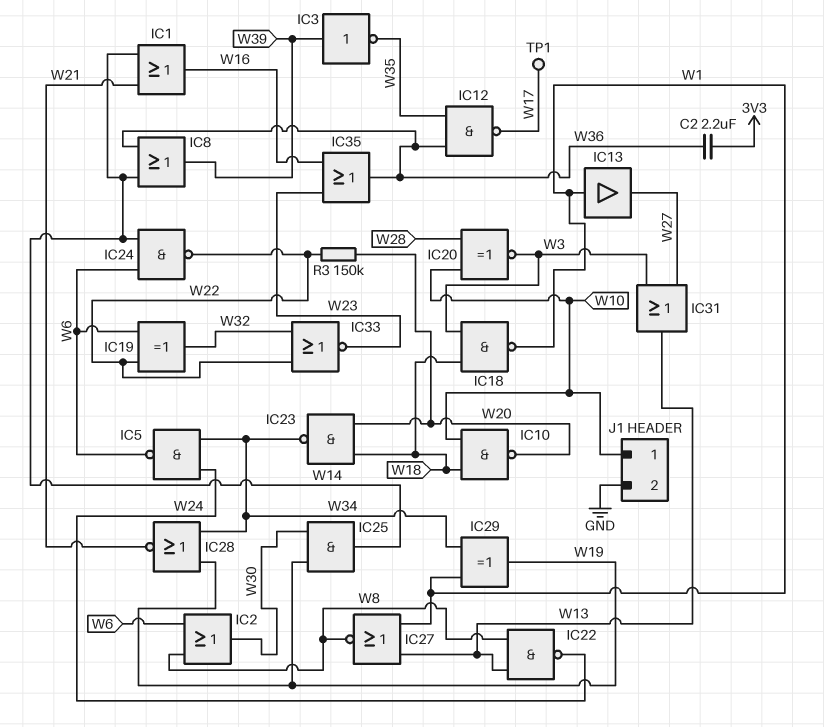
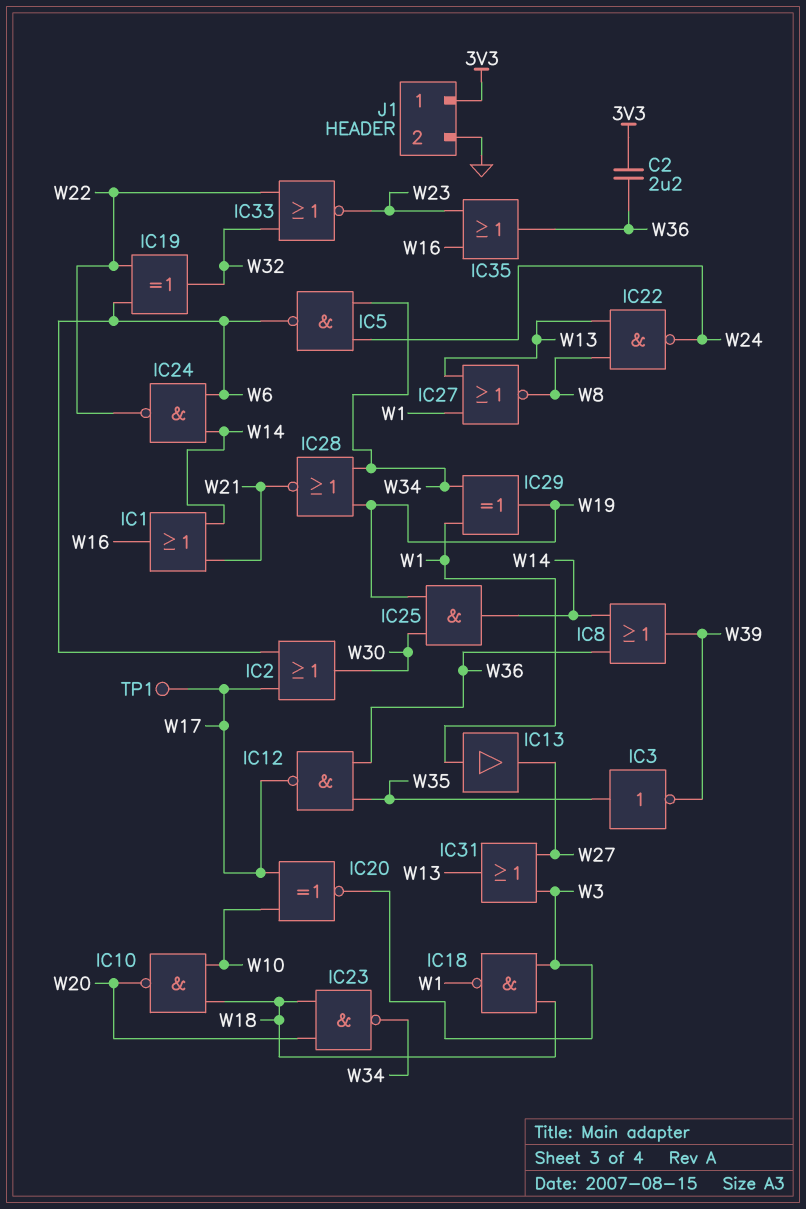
IC2: OR (in W6, in W8, out W30) -> OR (in W6, in W17, out W30)
IC3: NOT (in W39, out W35) -> NOT (in W35, out W39)
IC20: XNOR (in W10, in W28, out W3) -> XNOR (in W10, in W17, out W3)
J1 pin 1: W10 -> 3V3
R3: 150k (W20, W22) -> none

